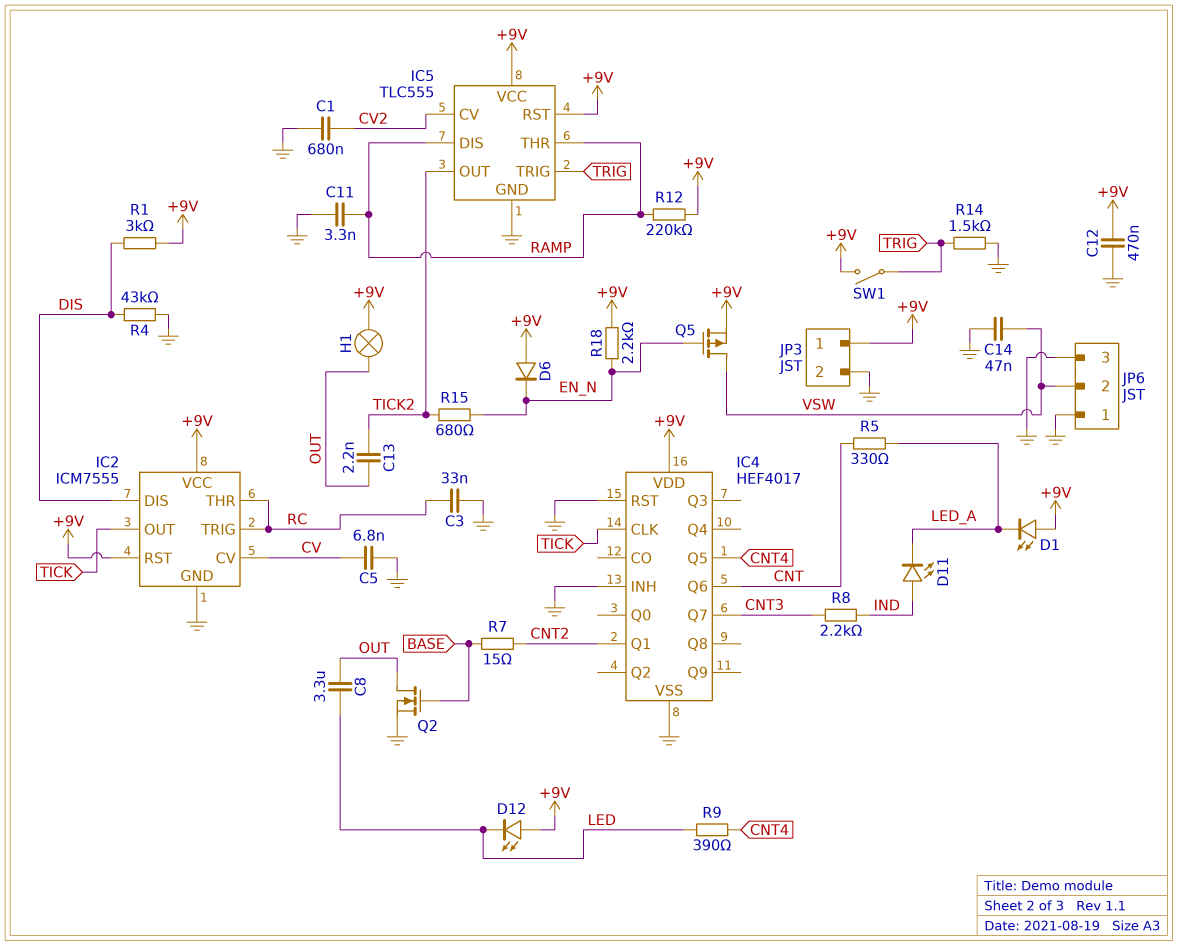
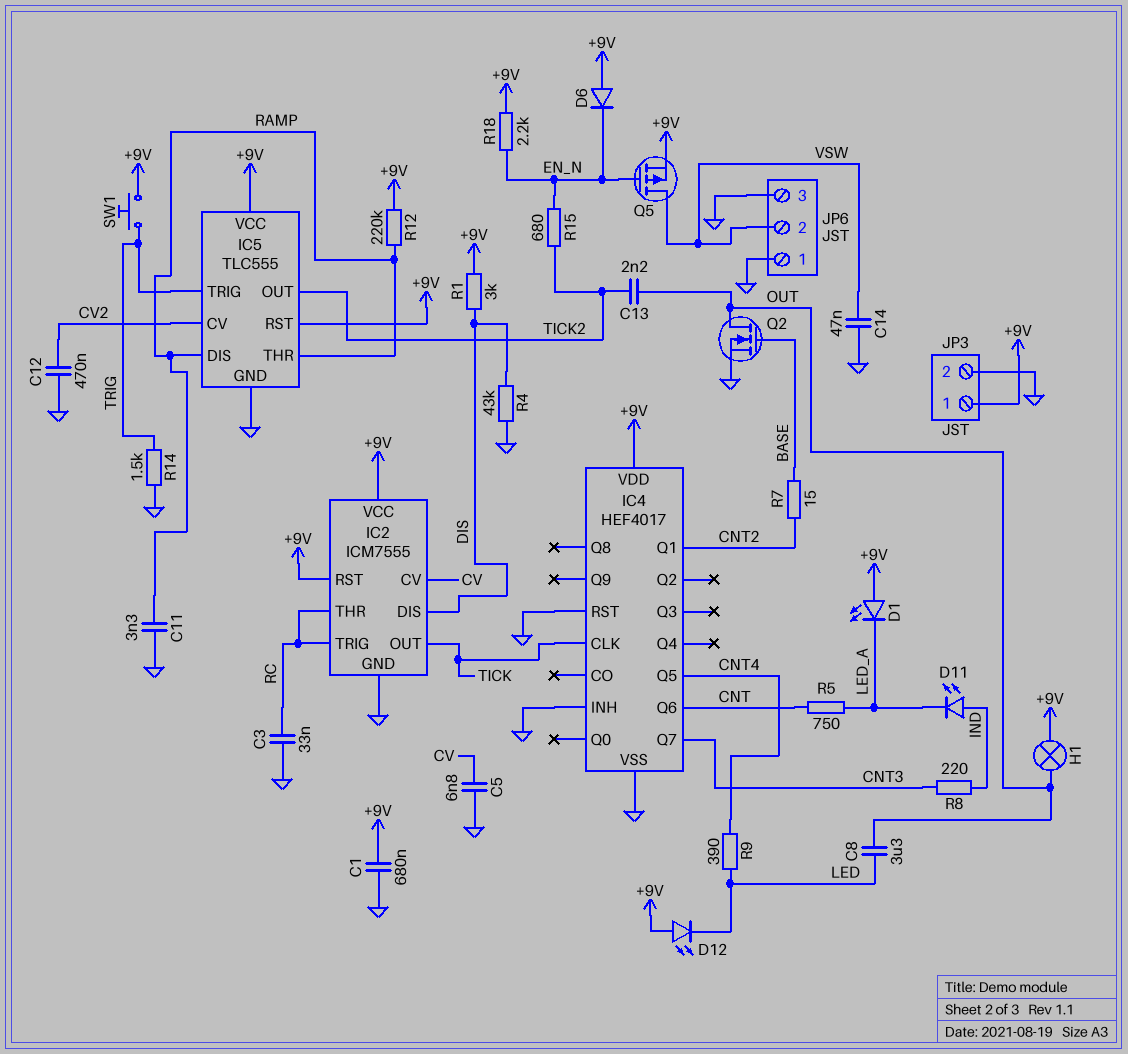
C1: 680nF (CV2, GND) -> 680nF (+9V, GND)
C12: 470nF (+9V, GND) -> 470nF (CV2, GND)
R5: 330 (CNT, LED_A) -> 750 (CNT, LED_A)
R8: 2.2k (CNT3, IND) -> 220 (CNT3, IND)
SW1: switch (+9V, TRIG) -> button (+9V, TRIG)

